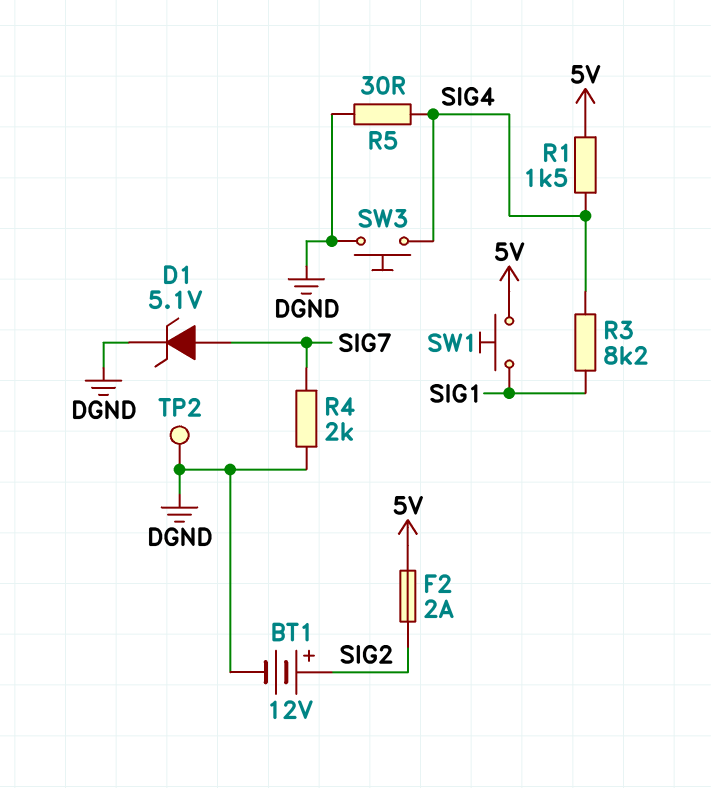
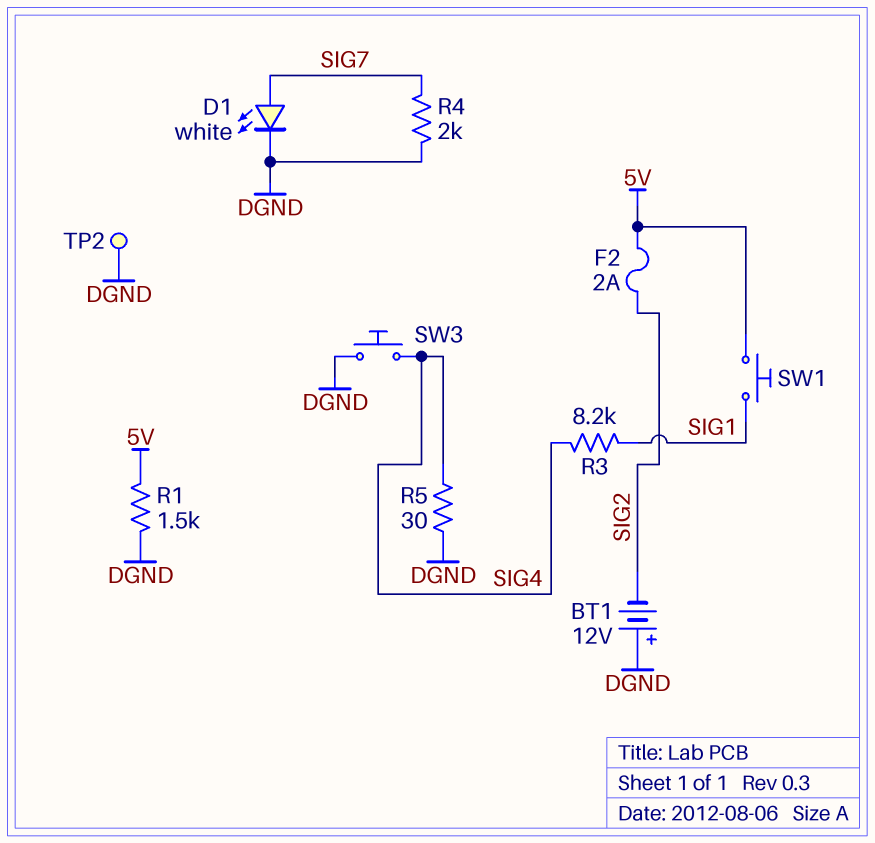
BT1: 12V (plus SIG2, minus DGND) -> 12V (plus DGND, minus SIG2)
D1: zener 5.1V (A SIG7, K DGND) -> LED white (A SIG7, K DGND)
R1: 1.5k (5V, SIG4) -> 1.5k (5V, DGND)

